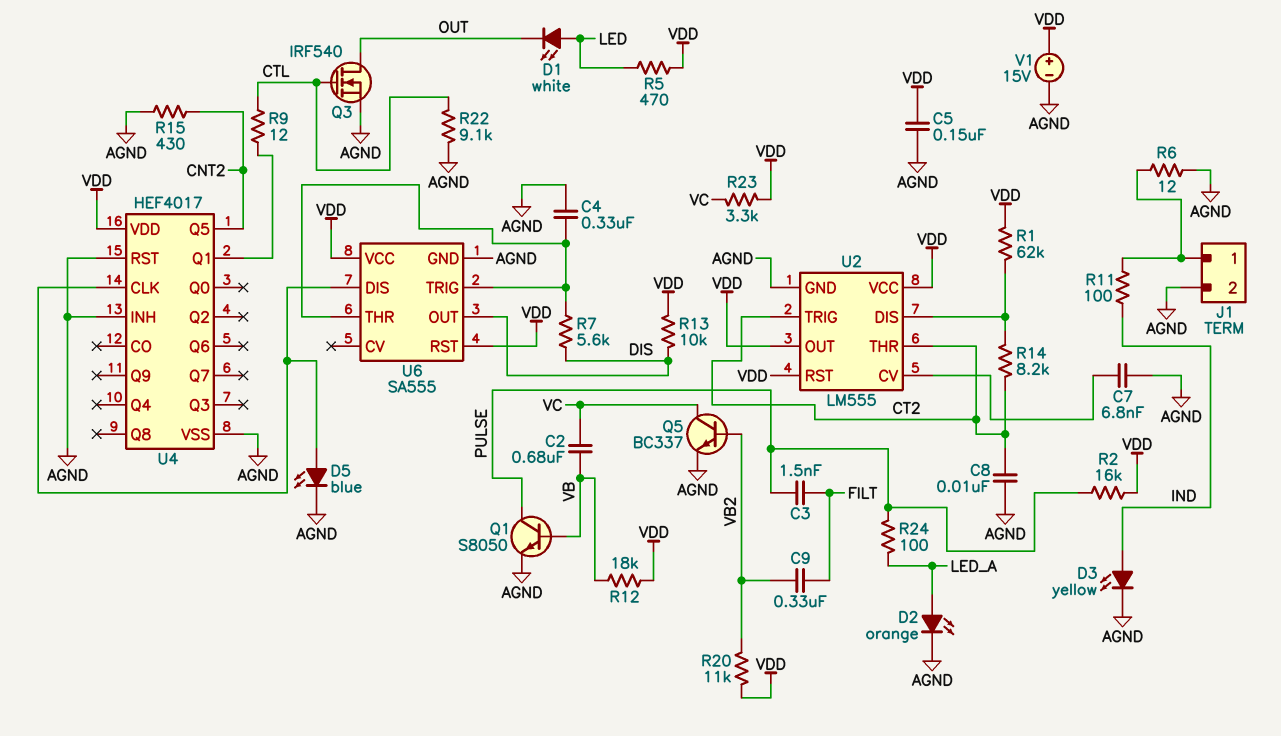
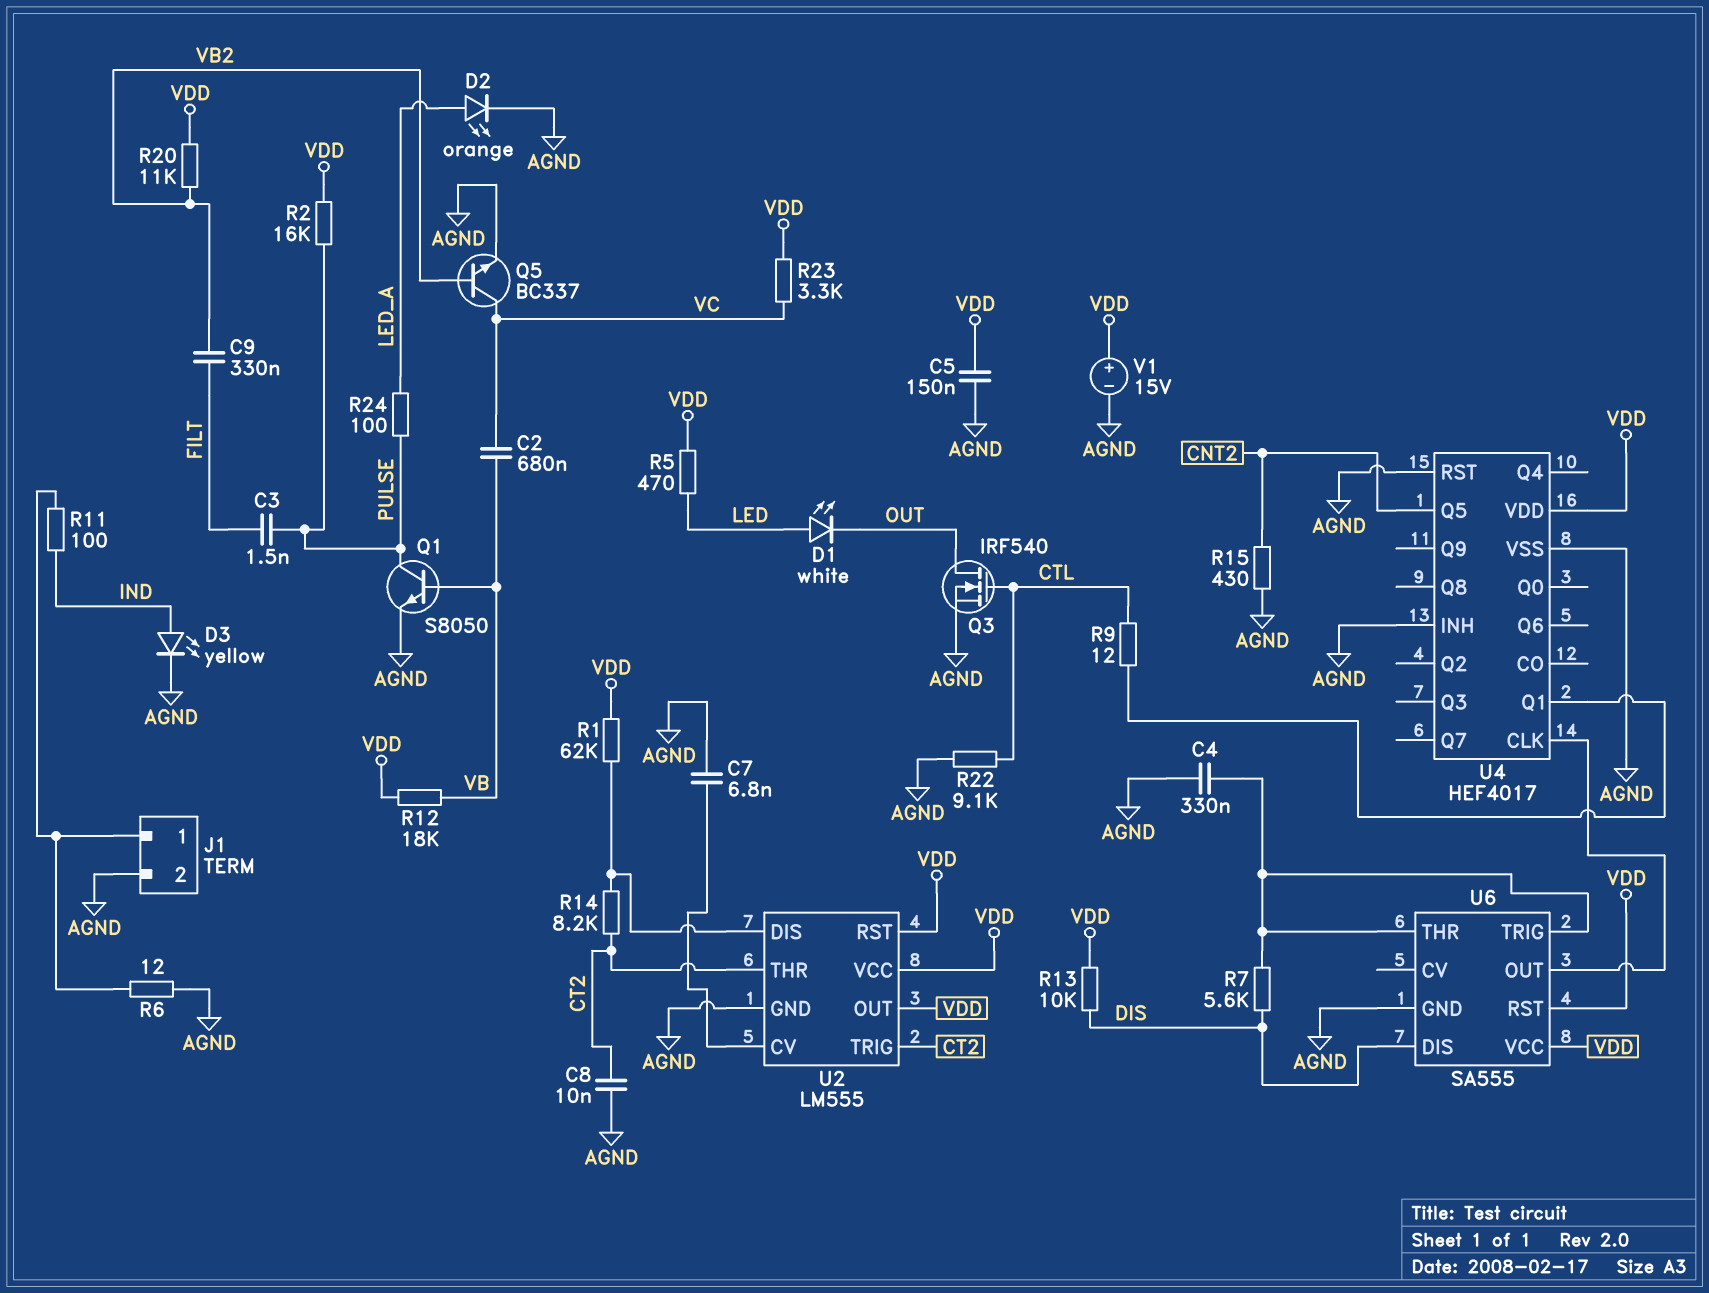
D5: LED blue (A U4/CLK, K AGND) -> none
U6 pin DIS: U4/CLK -> DIS
U6 pin OUT: DIS -> U4/CLK

